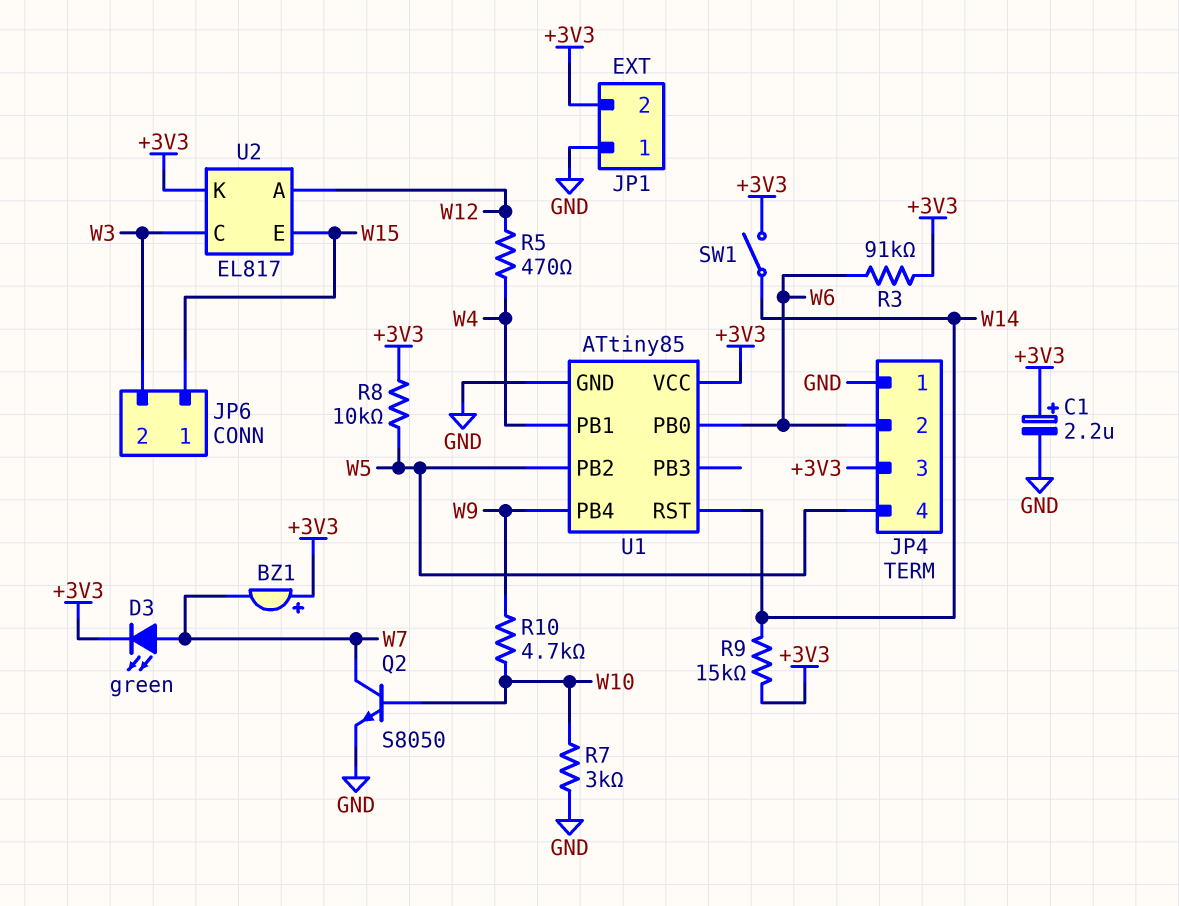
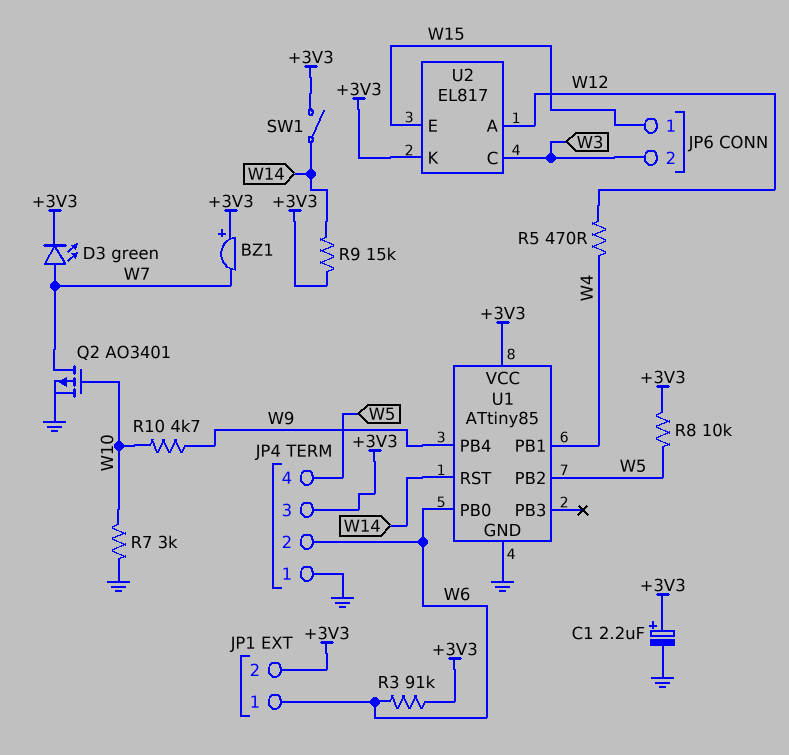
JP1 pin 1: GND -> W6
Q2: NPN S8050 (B W10, C W7, E GND) -> PMOS AO3401 (G W10, D W7, S GND)

